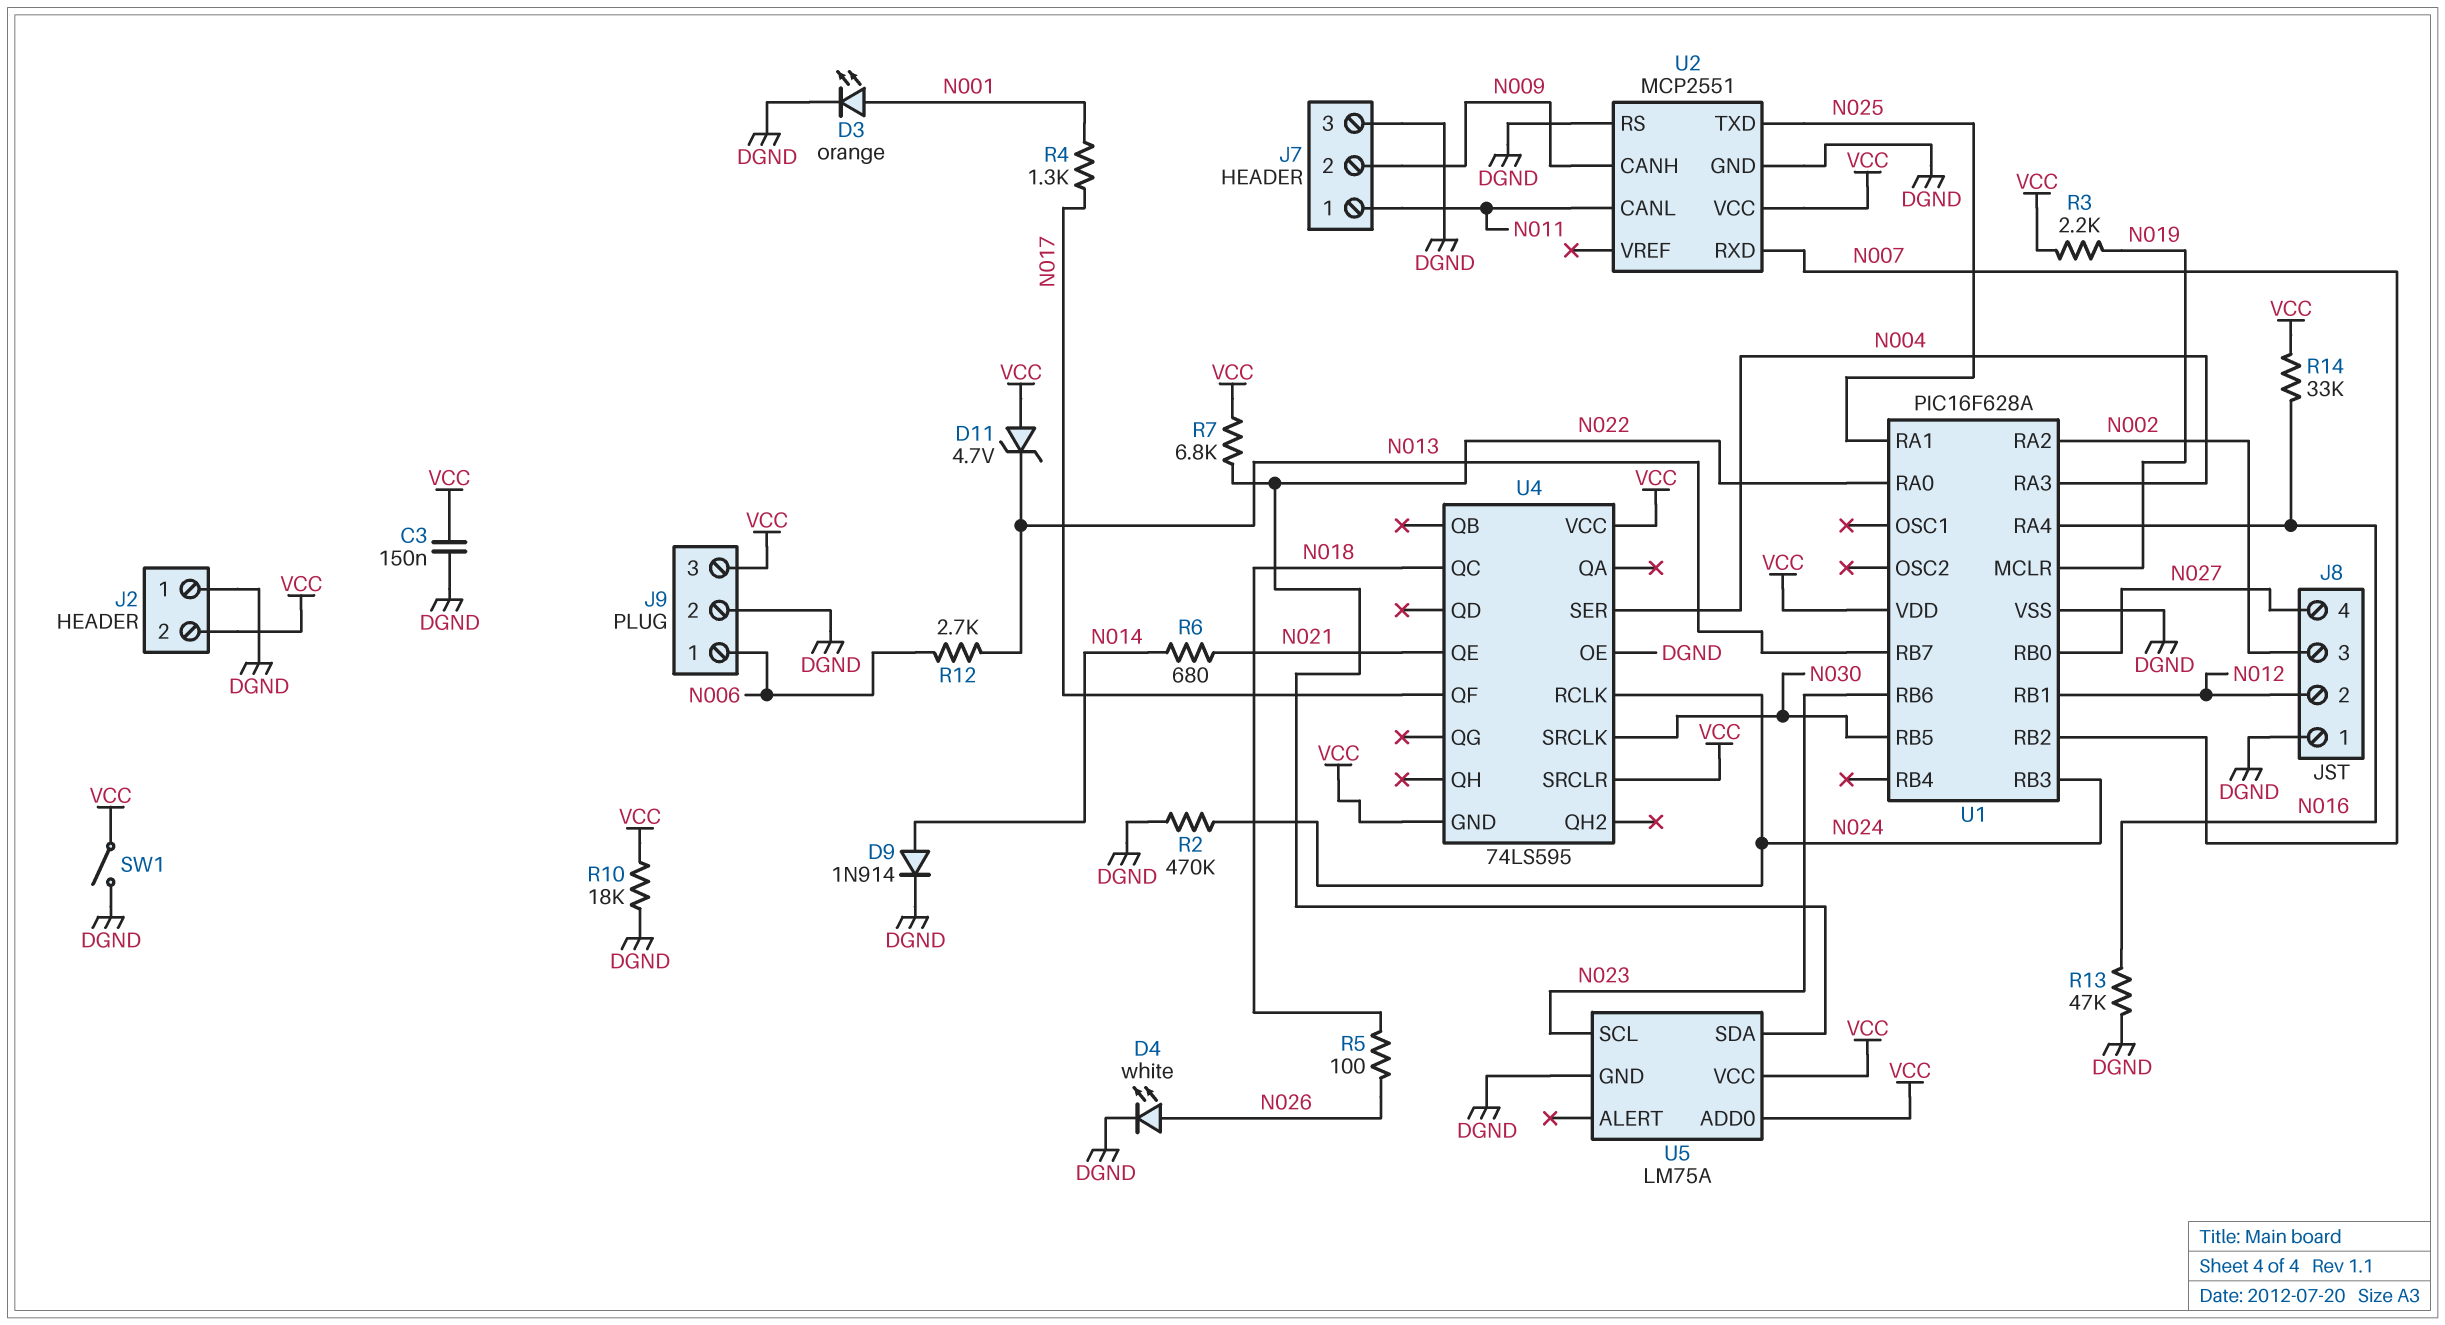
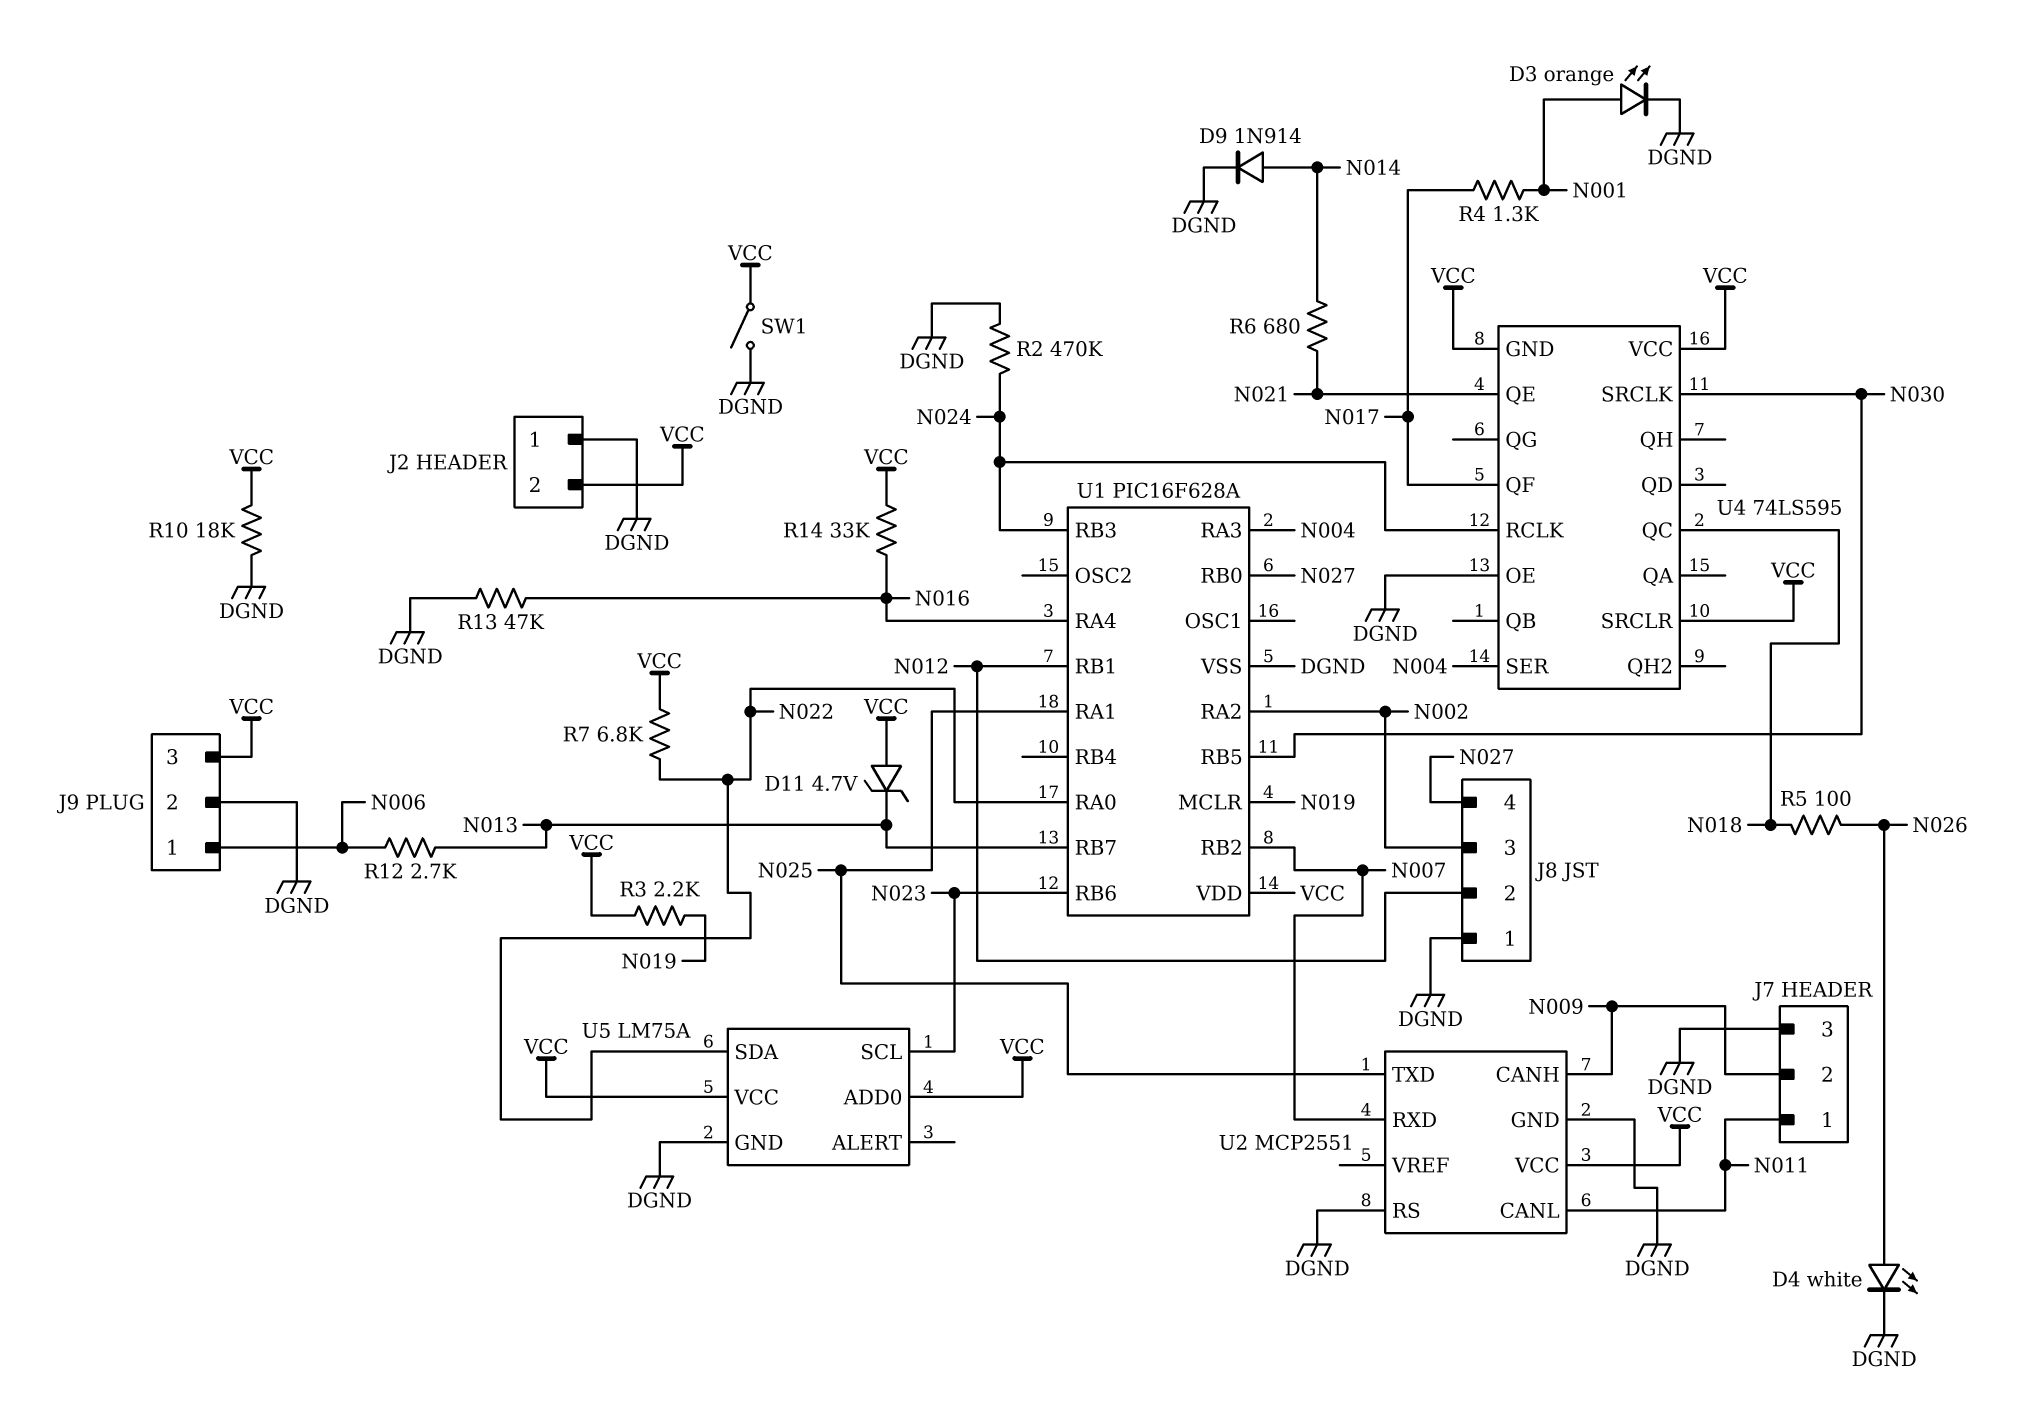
C3: 150nF (DGND, VCC) -> none

